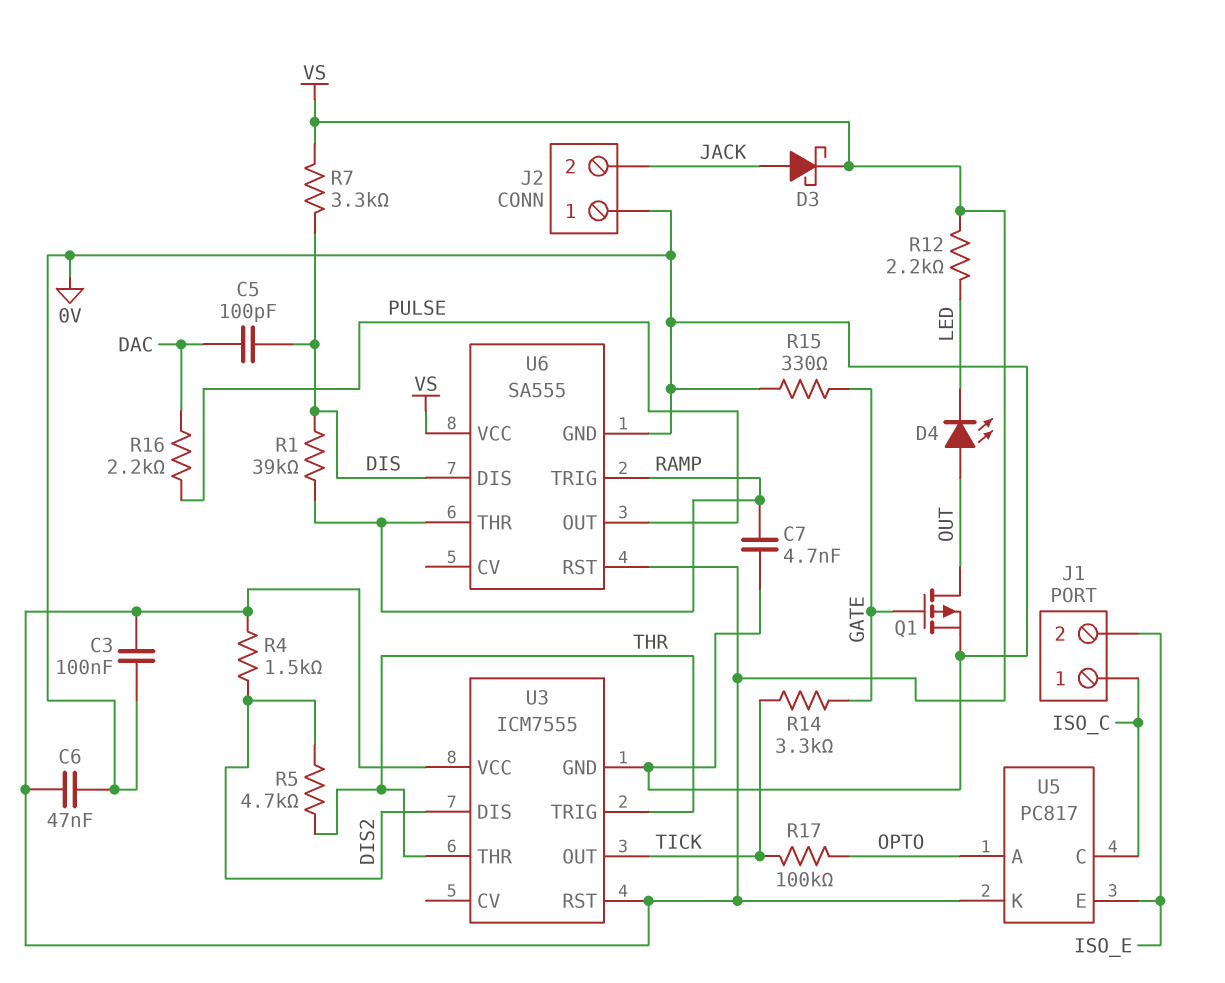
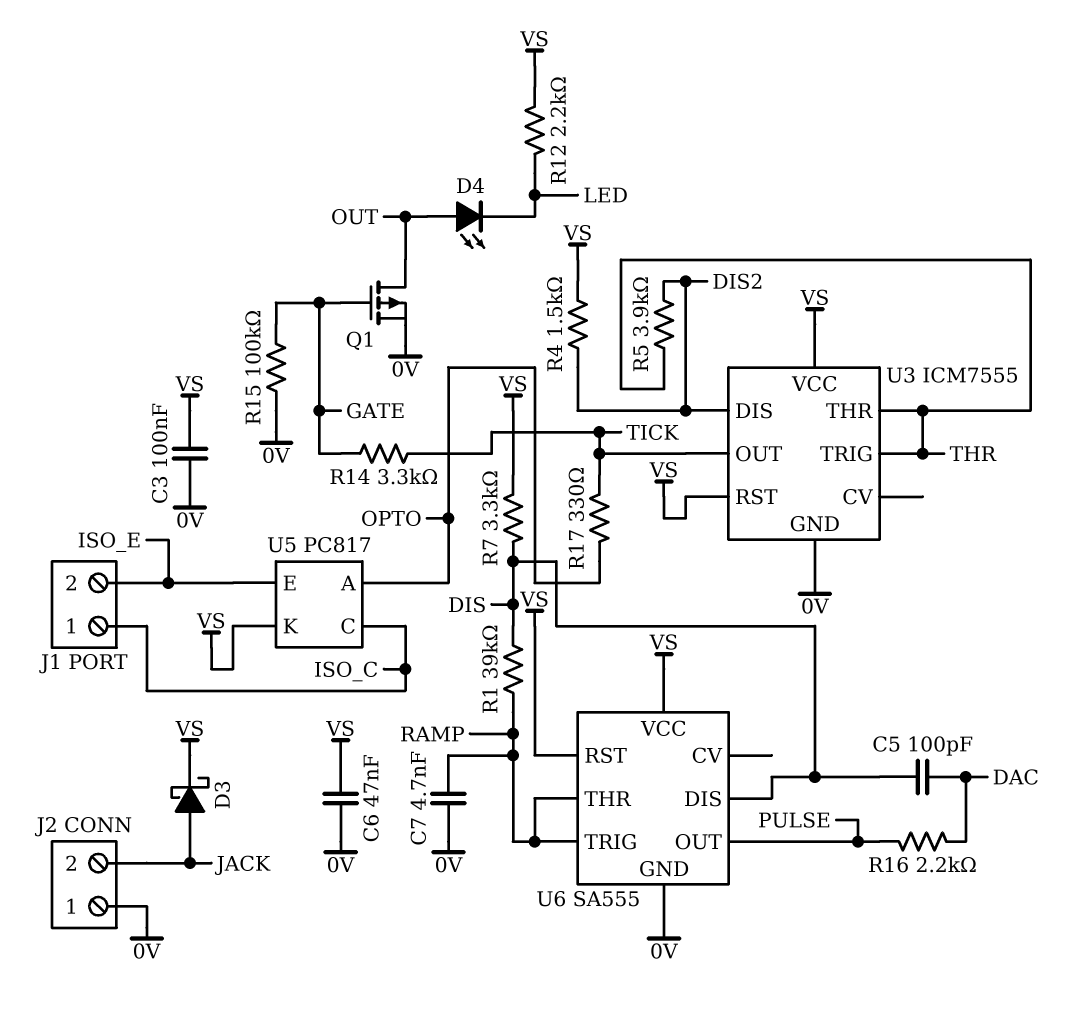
R5: 4.7k (DIS2, THR) -> 3.9k (DIS2, THR)
R15: 330 (0V, GATE) -> 100k (0V, GATE)
R17: 100k (OPTO, TICK) -> 330 (OPTO, TICK)

